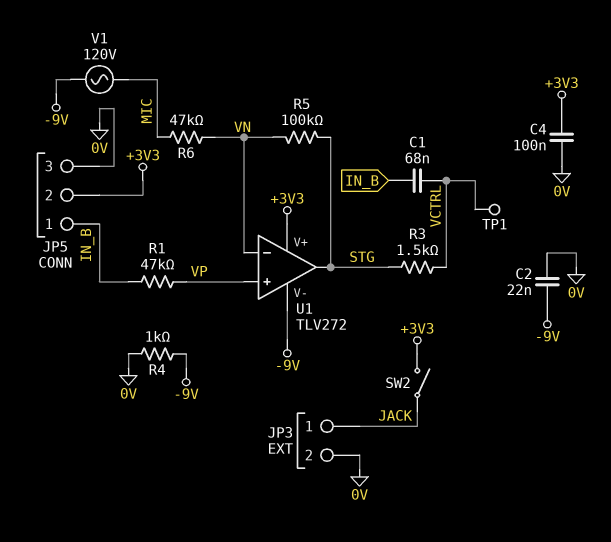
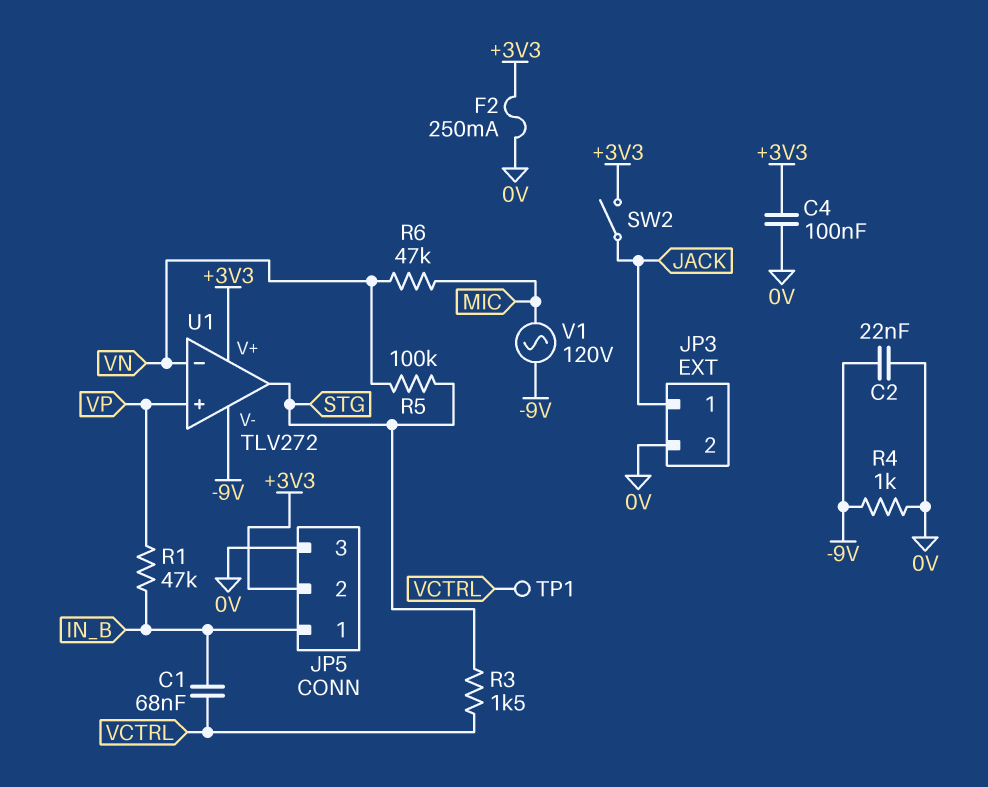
F2: none -> 250mA (+3V3, 0V)

